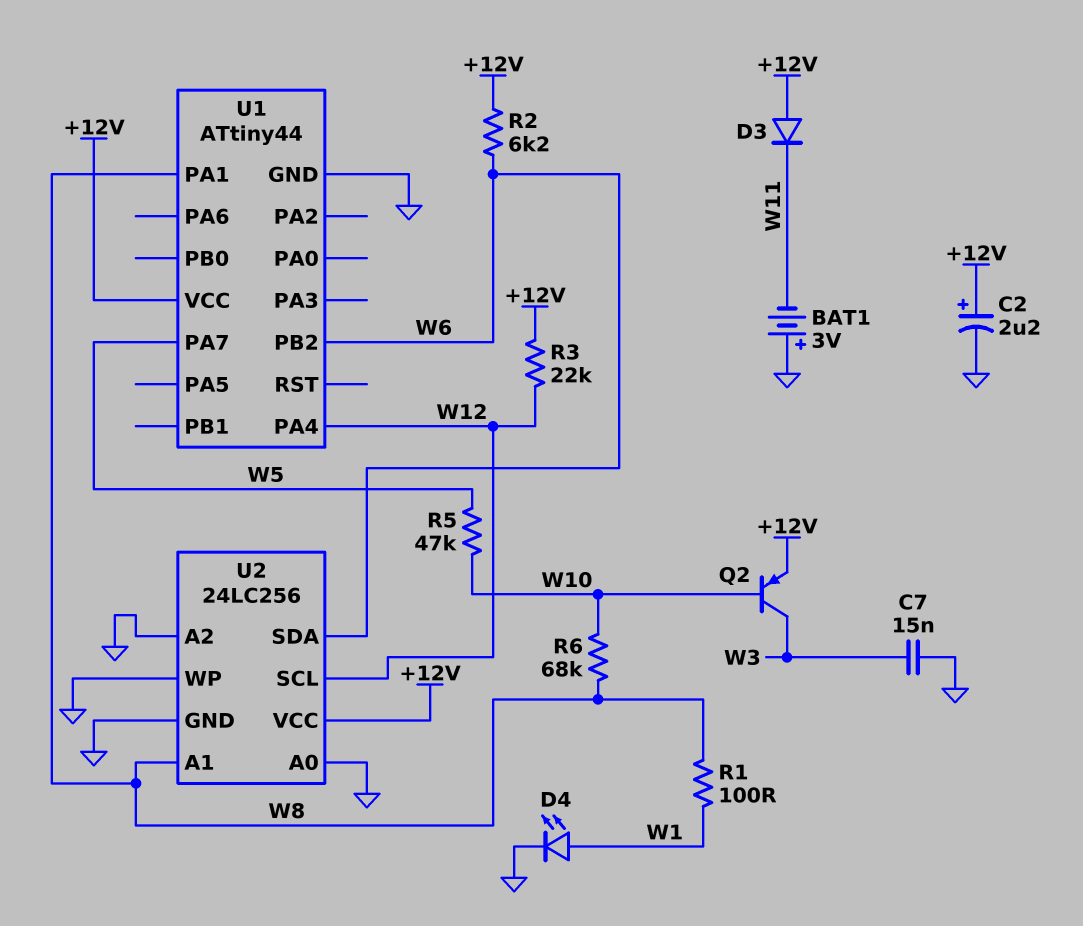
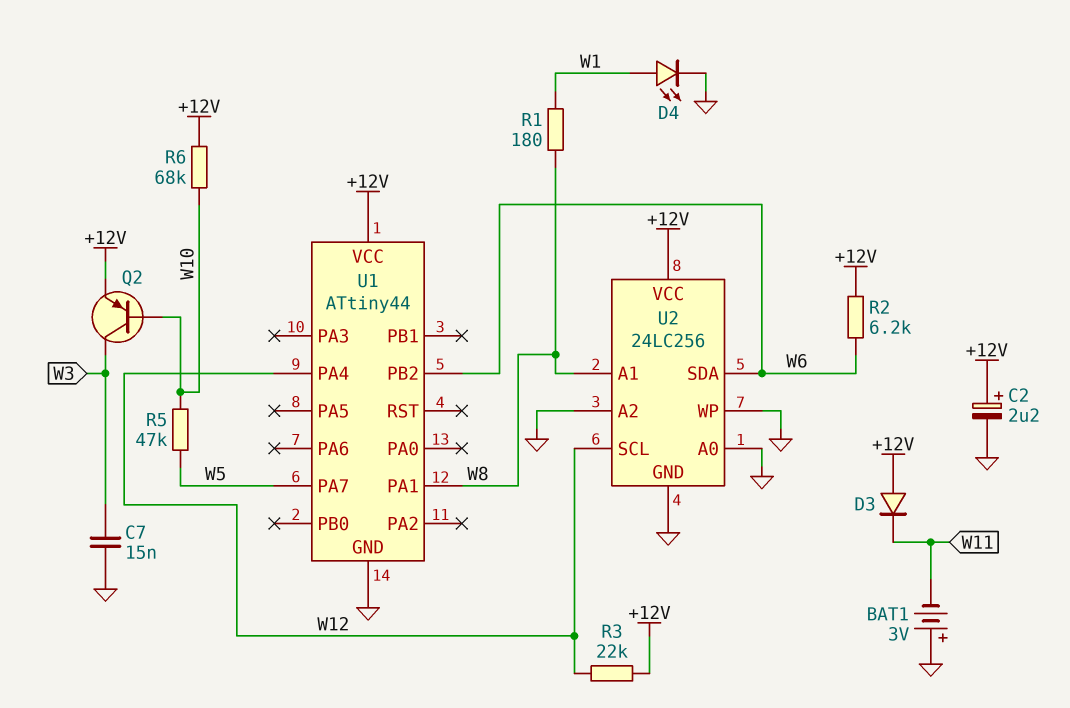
R1: 100 (W1, W8) -> 180 (W1, W8)
R6: 68k (W8, W10) -> 68k (+12V, W10)

